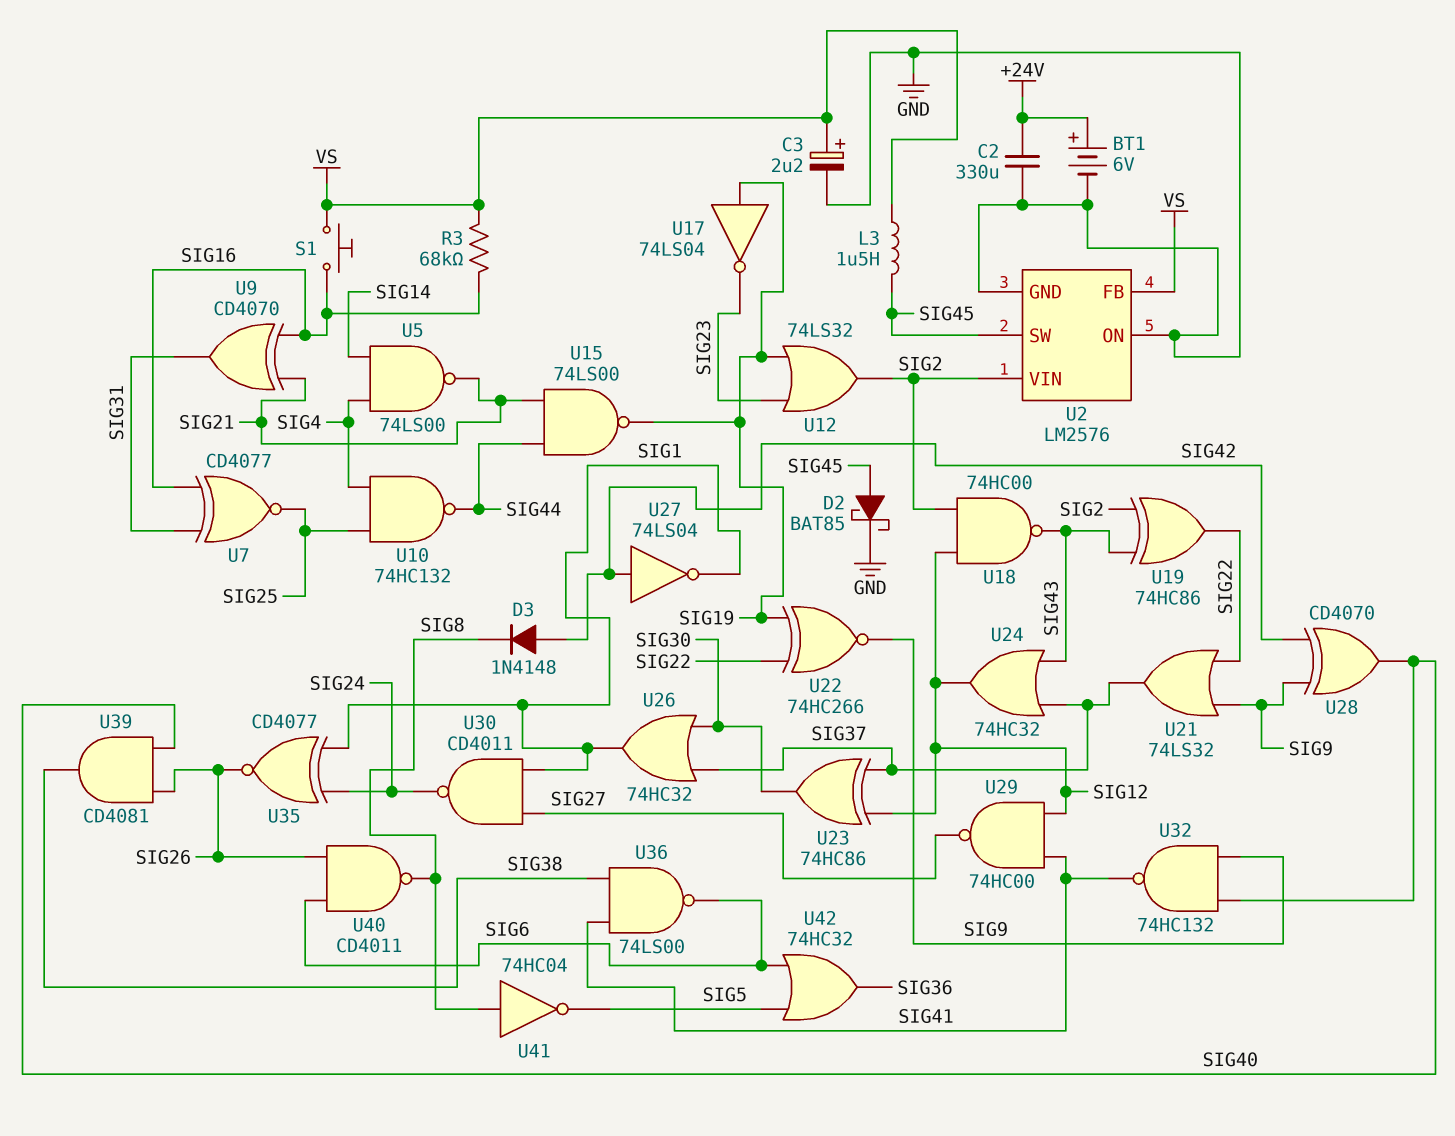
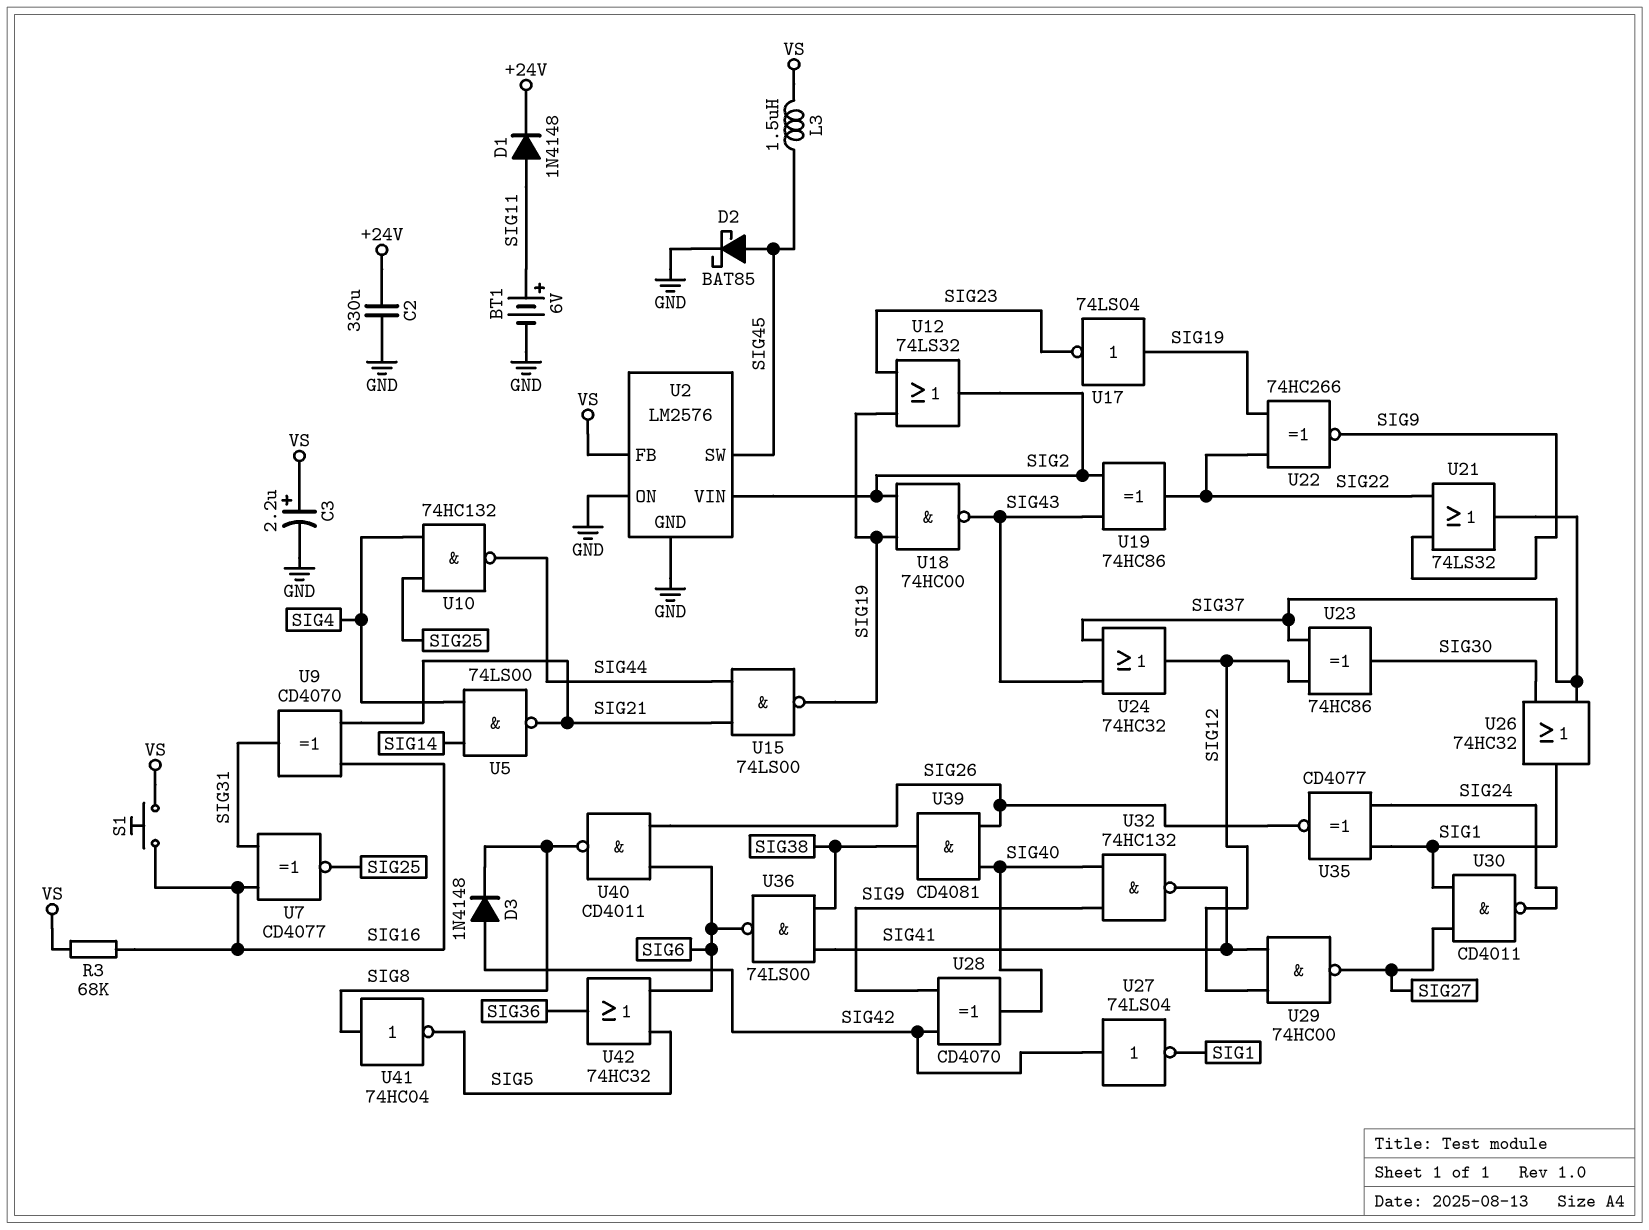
BT1: 6V (plus +24V, minus GND) -> 6V (plus SIG11, minus GND)
D1: none -> diode 1N4148 (A SIG11, K +24V)
U18: NAND 74HC00 (in SIG2, in SIG12, out SIG43) -> NAND 74HC00 (in SIG2, in SIG19, out SIG43)

